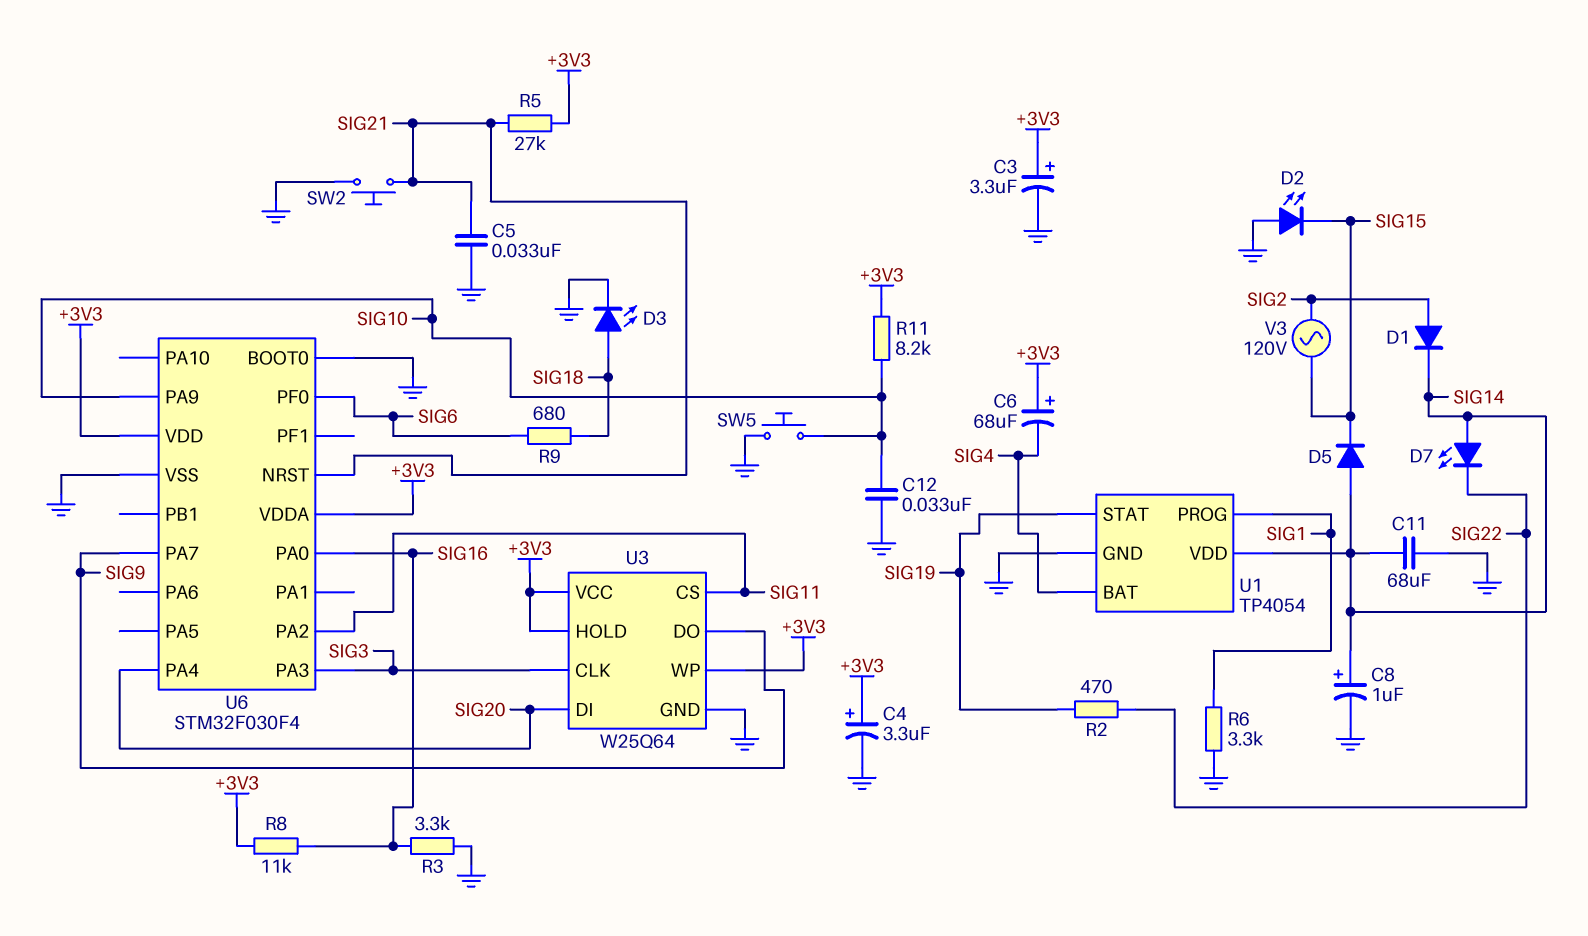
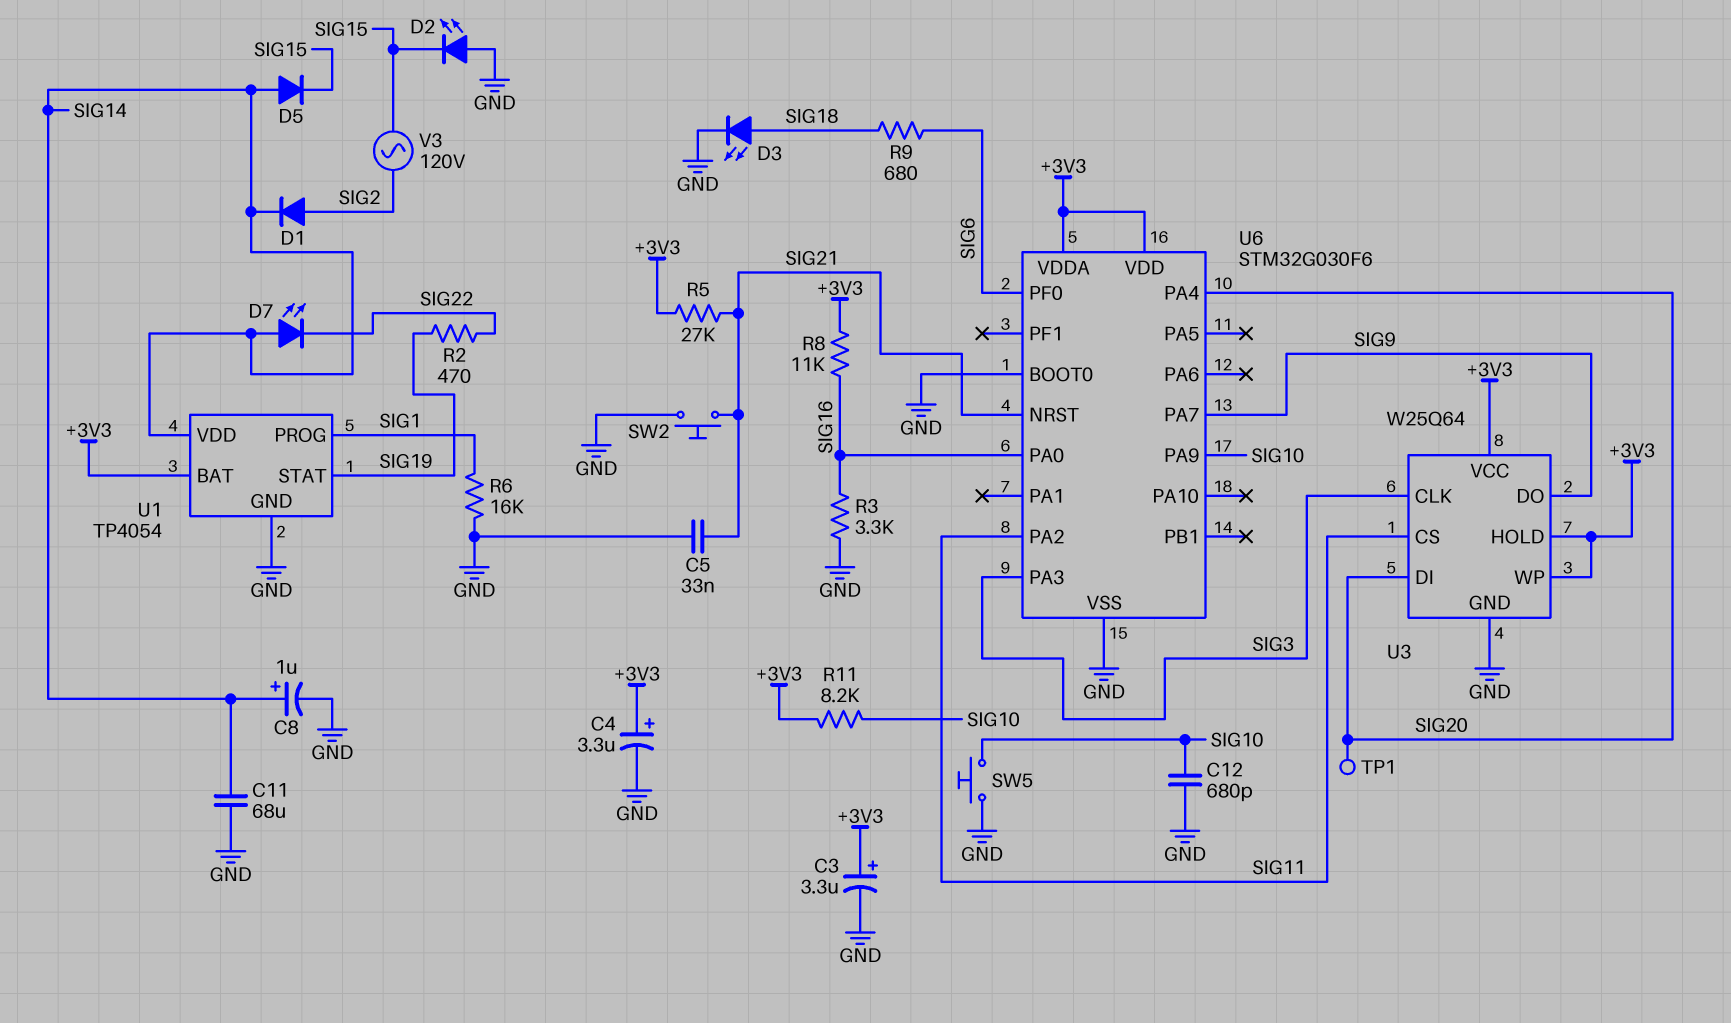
C6: 68uF (plus +3V3, minus SIG4) -> none
C12: 33nF (GND, SIG10) -> 680pF (GND, SIG10)
R6: 3.3k (GND, SIG1) -> 16k (GND, SIG1)
TP1: none -> test point (SIG20)
U1 pin BAT: SIG4 -> +3V3
U6: STM32F030F4 -> STM32G030F6

